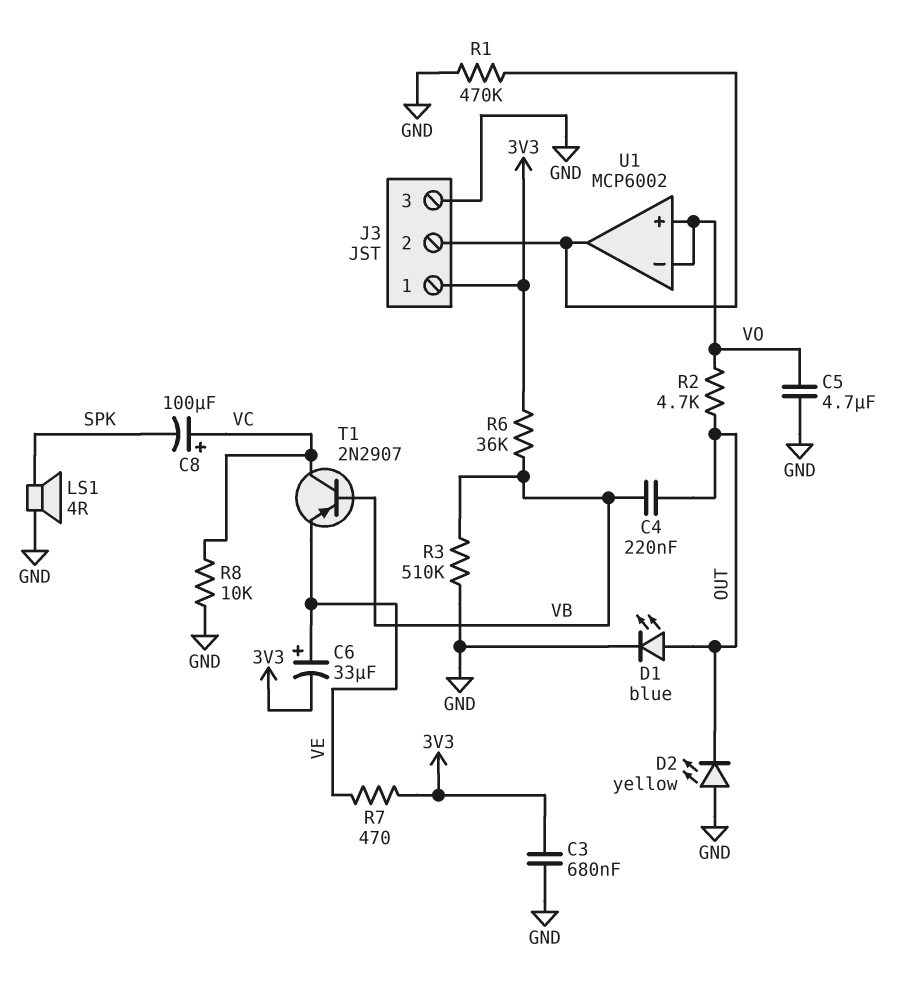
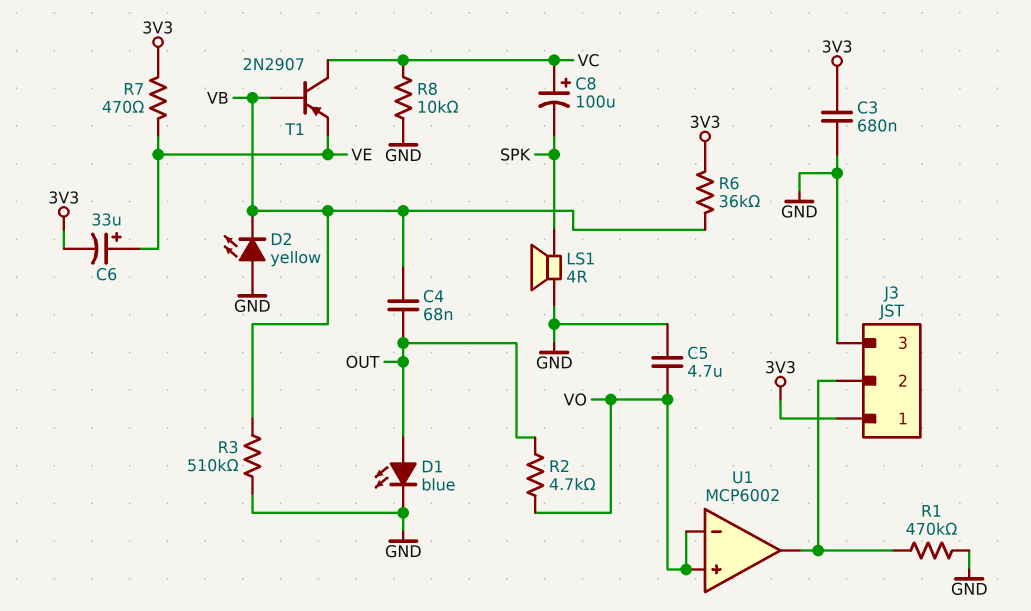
C4: 220nF (OUT, VB) -> 68nF (OUT, VB)
D2: LED yellow (A GND, K OUT) -> LED yellow (A GND, K VB)

